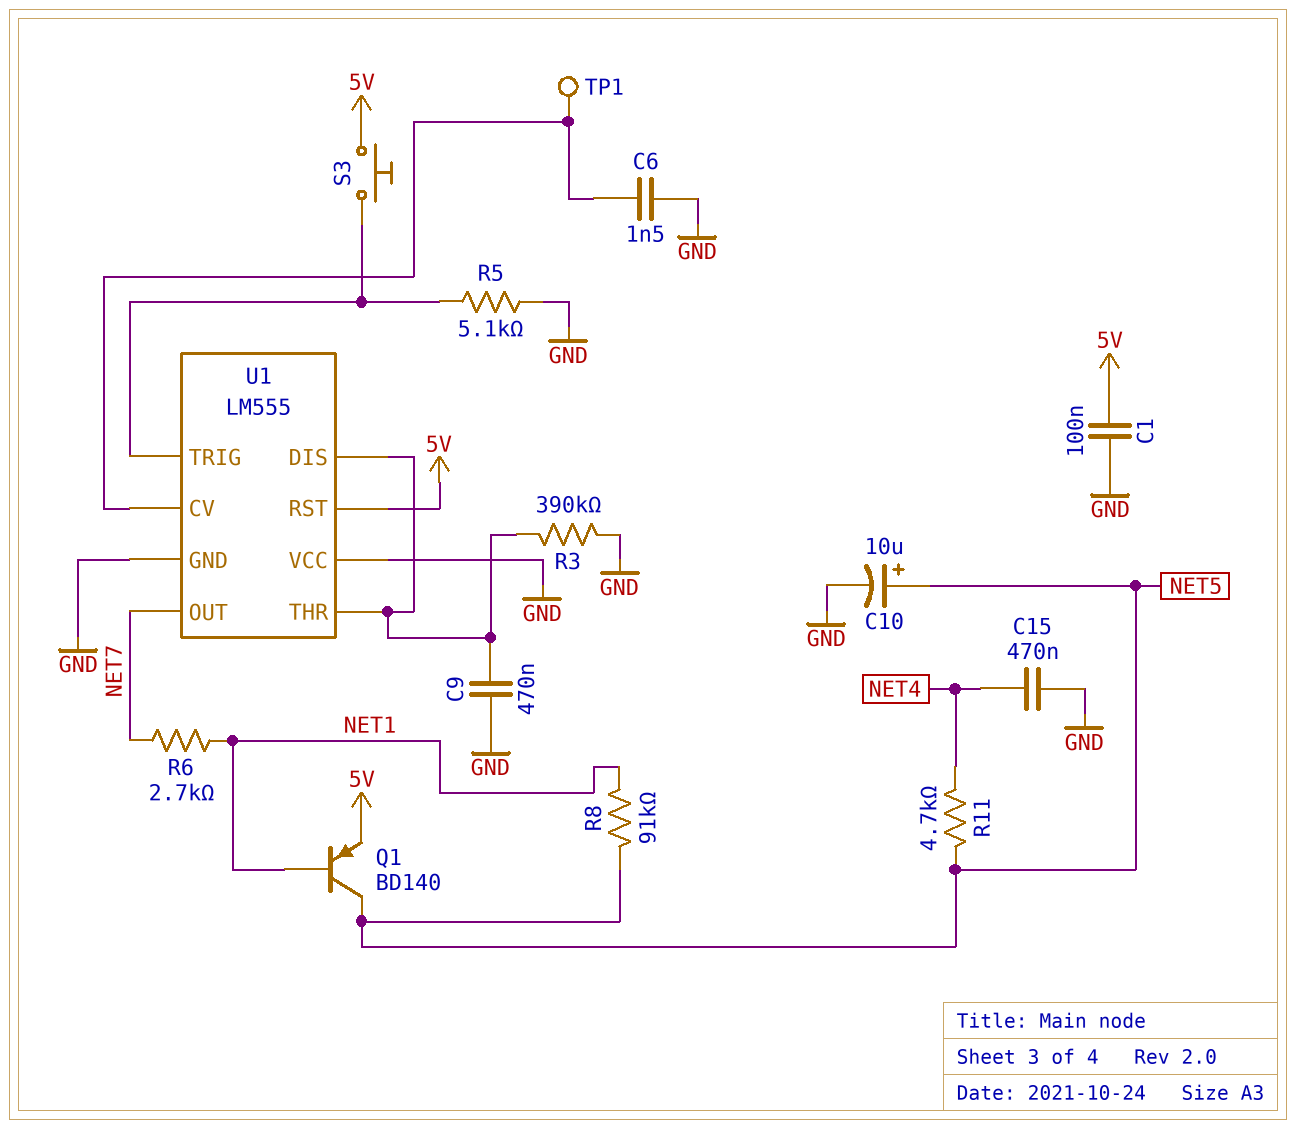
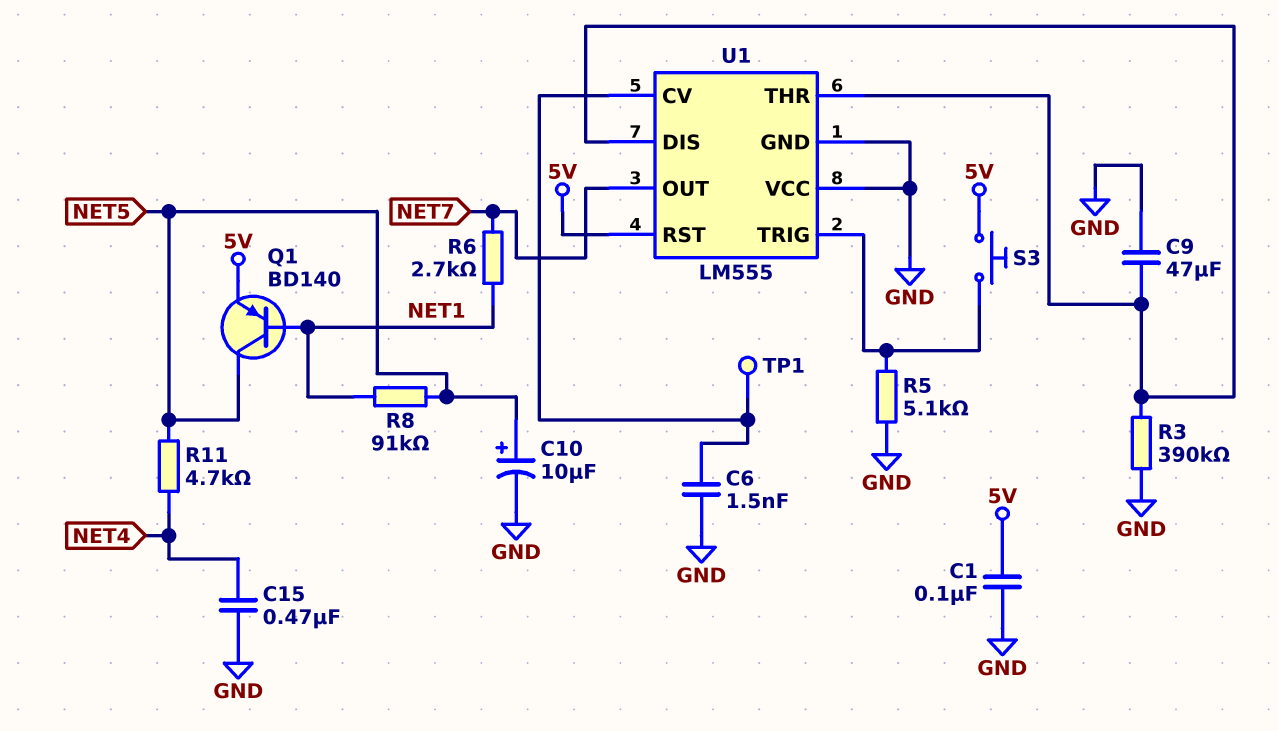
C9: 470nF (GND, U1/DIS) -> 47uF (GND, U1/DIS)

